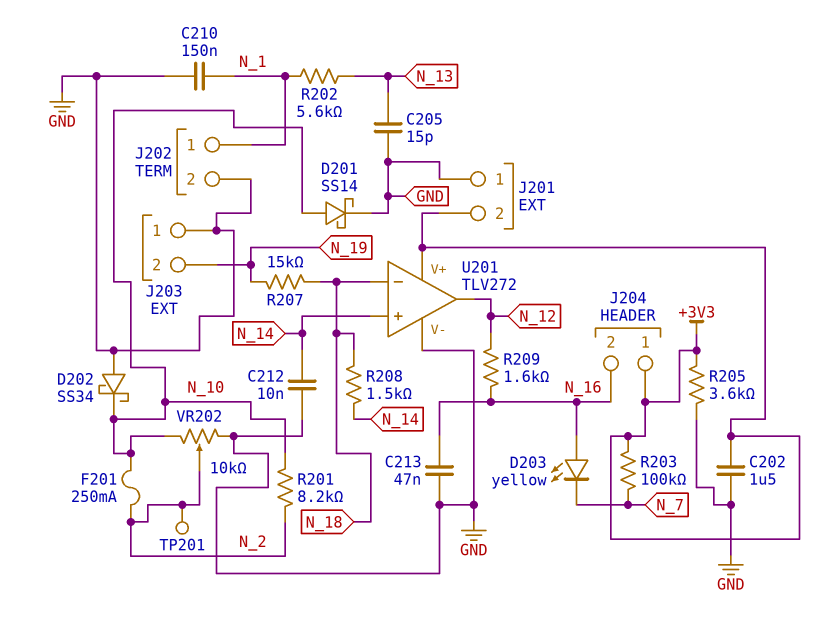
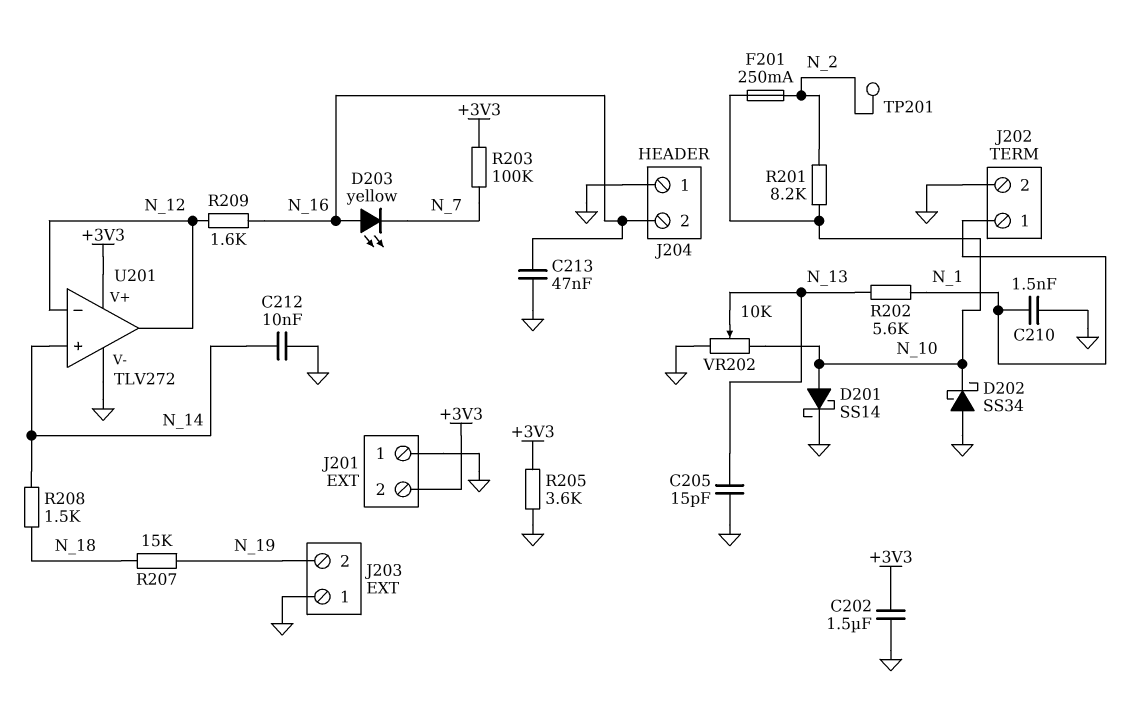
C210: 150nF (GND, N_1) -> 1.5nF (GND, N_1)
J204 pin 1: +3V3 -> GND
U201 pin in-: N_18 -> N_12
VR202: 10k (GND, N_10, wiper N_2) -> 10k (GND, N_10, wiper N_13)

